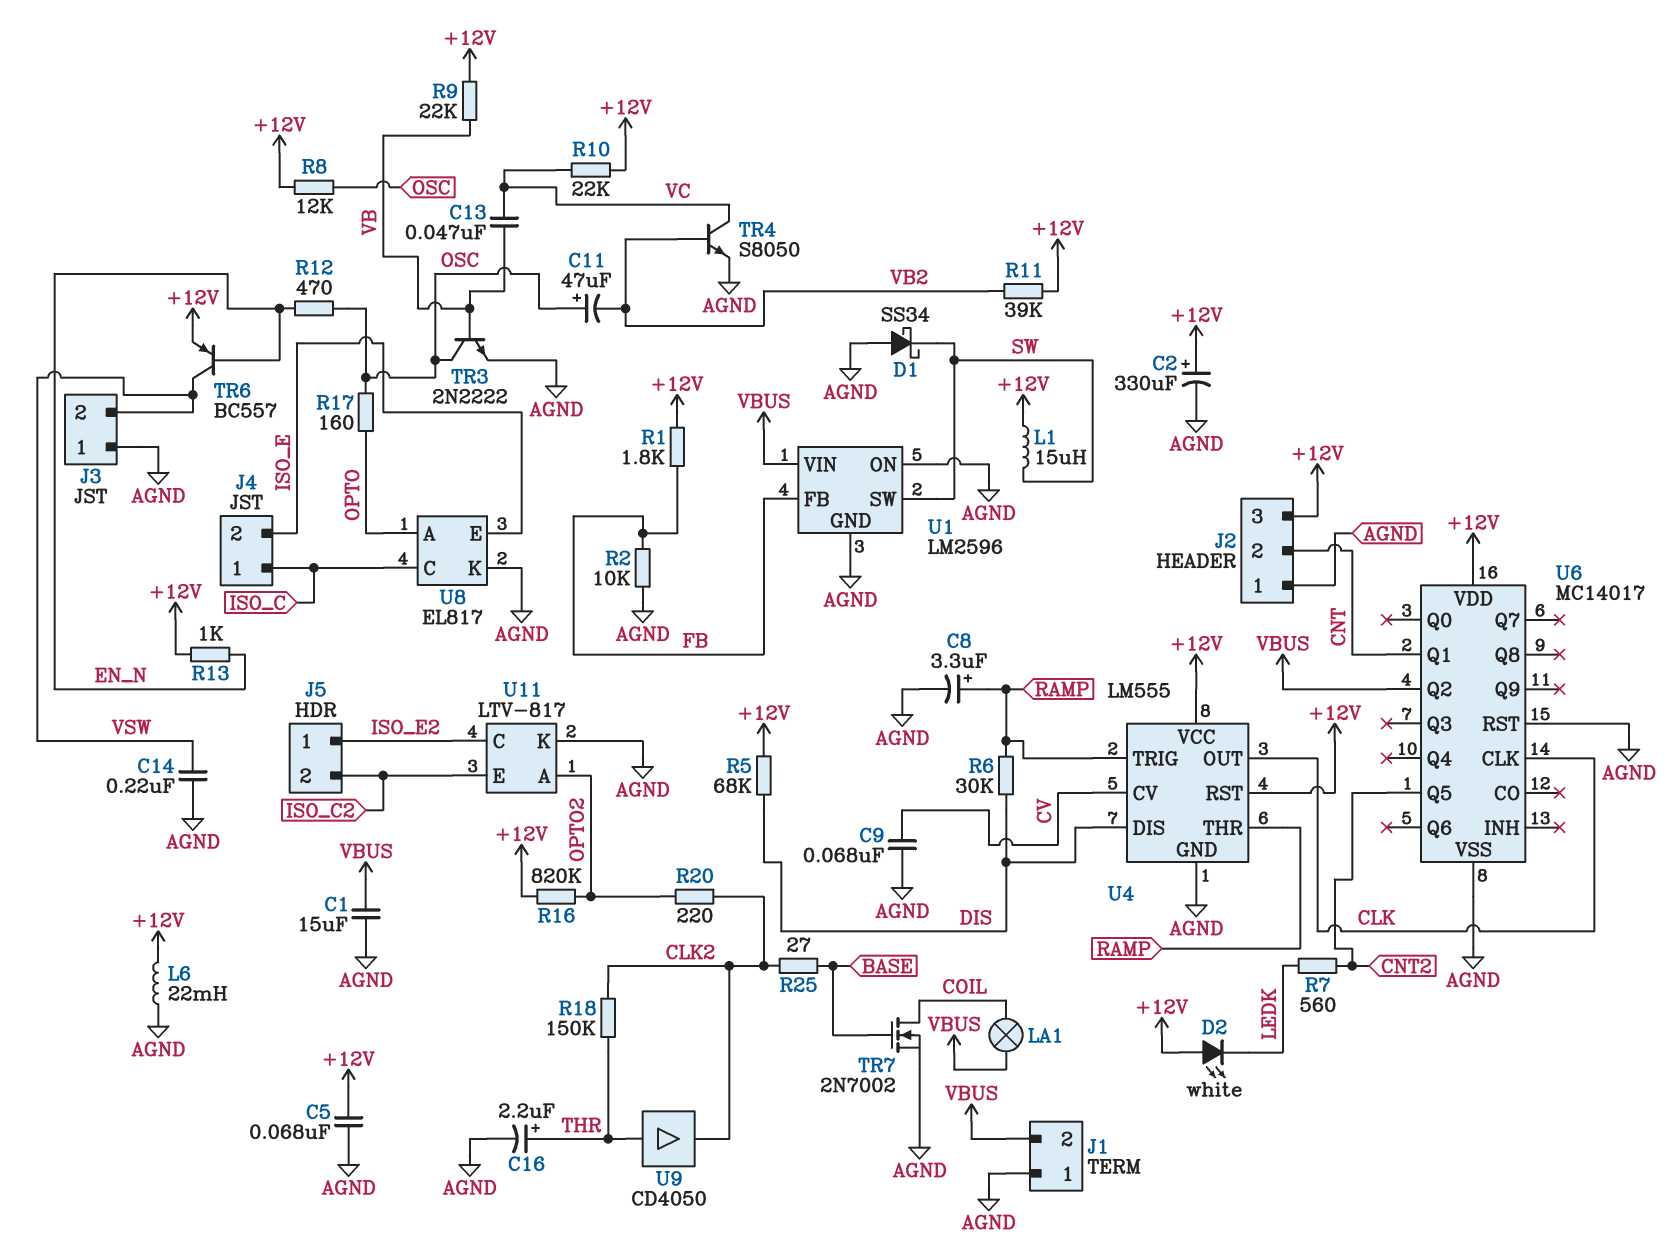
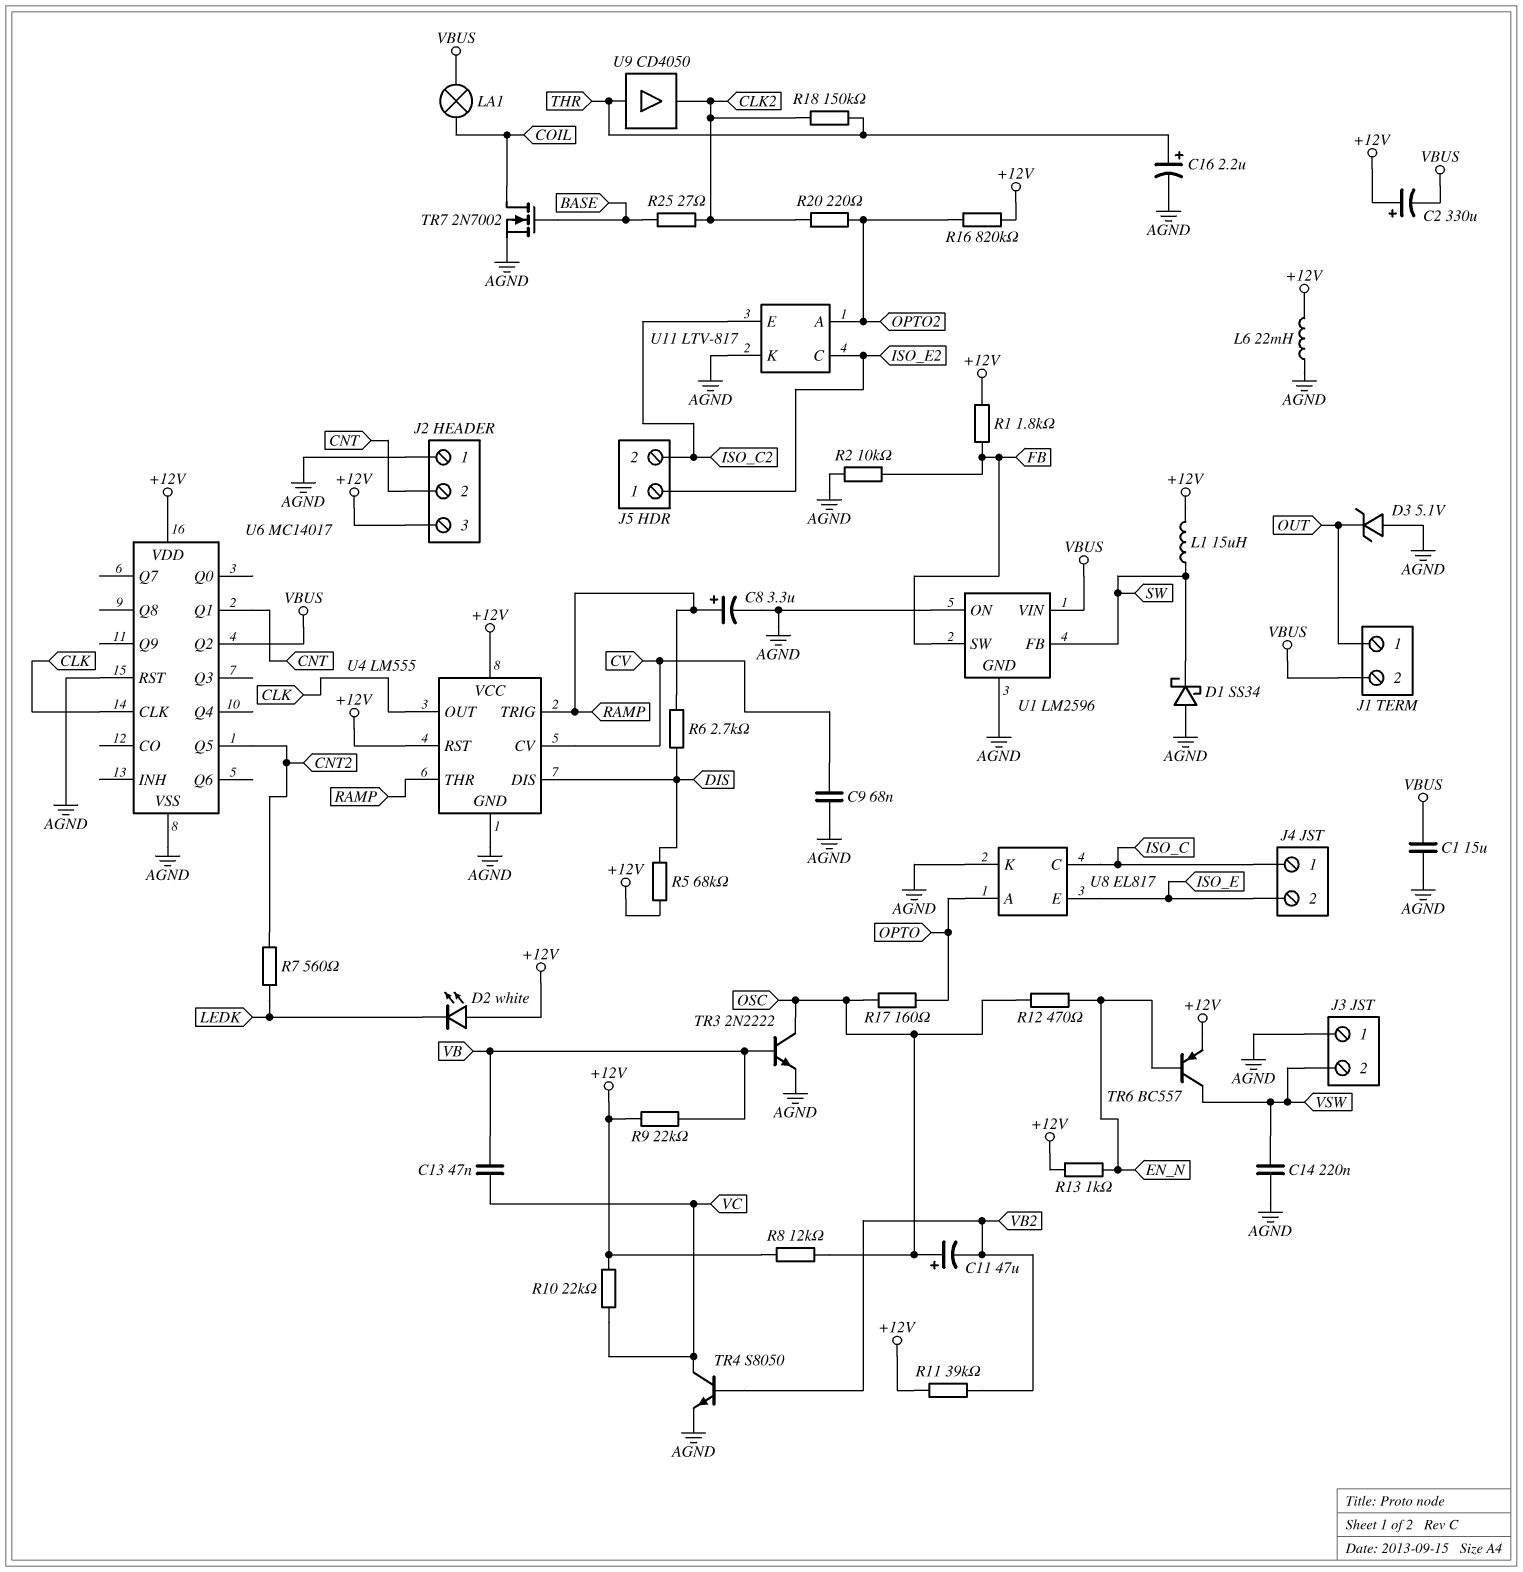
C2: 330uF (plus +12V, minus AGND) -> 330uF (plus +12V, minus VBUS)
C5: 68nF (+12V, AGND) -> none
D3: none -> zener 5.1V (A AGND, K OUT)
J1 pin 1: AGND -> OUT
R6: 30k (DIS, RAMP) -> 2.7k (DIS, RAMP)
U1 pin FB: FB -> SW
U1 pin SW: SW -> FB

